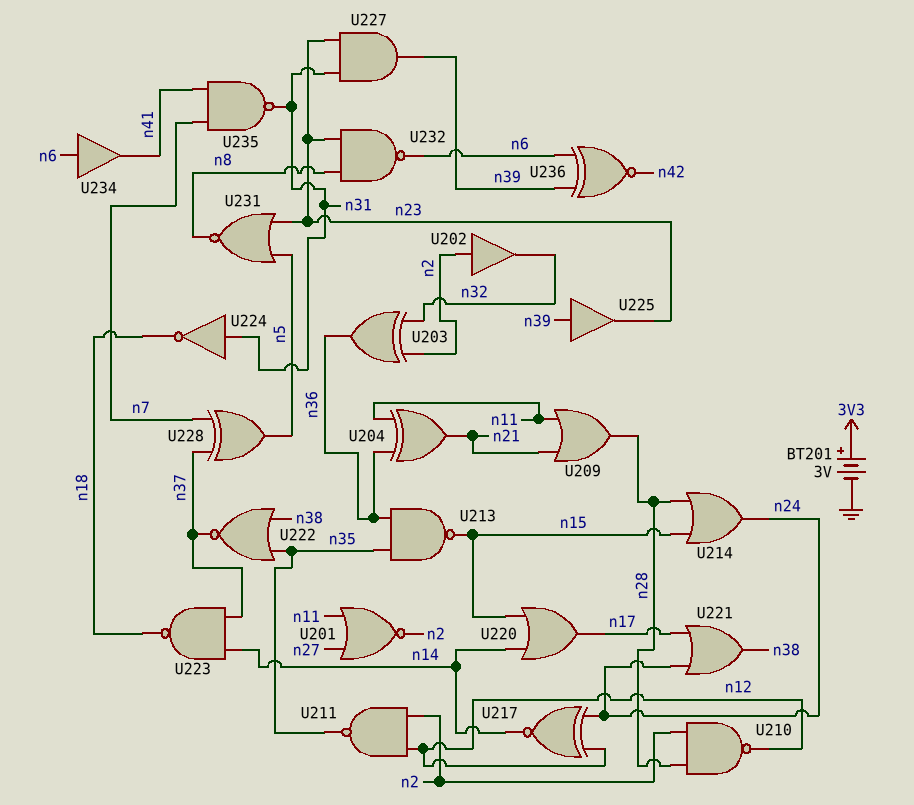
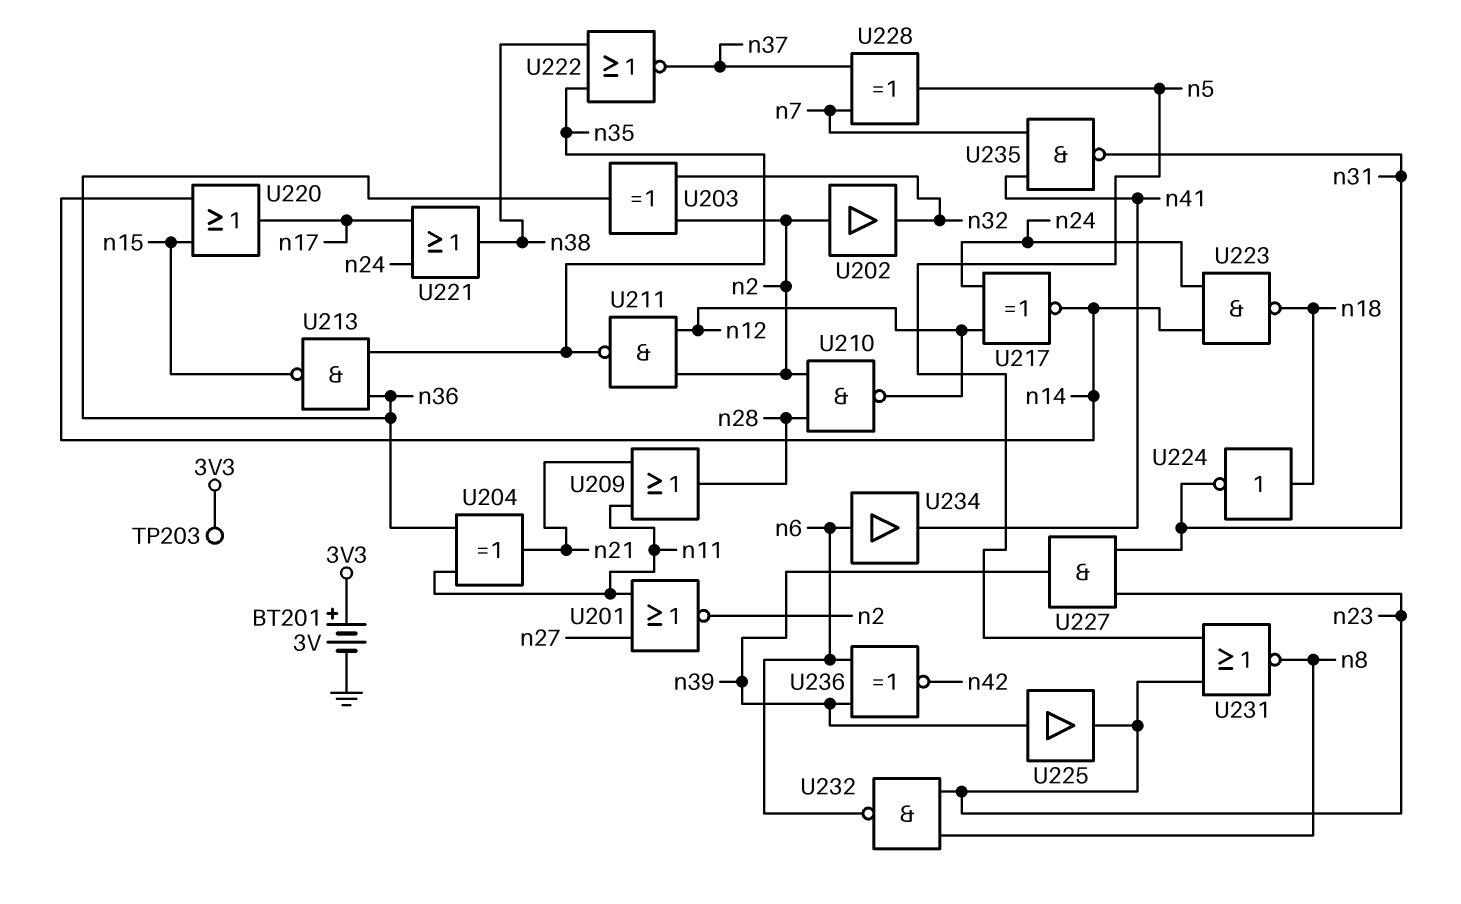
TP203: none -> test point (3V3)
U214: OR (in n15, in n28, out n24) -> none
U223: NAND (in n14, in n37, out n18) -> NAND (in n14, in n24, out n18)
U224: NOT (in n31, out n18) -> NOT (in n18, out n31)

